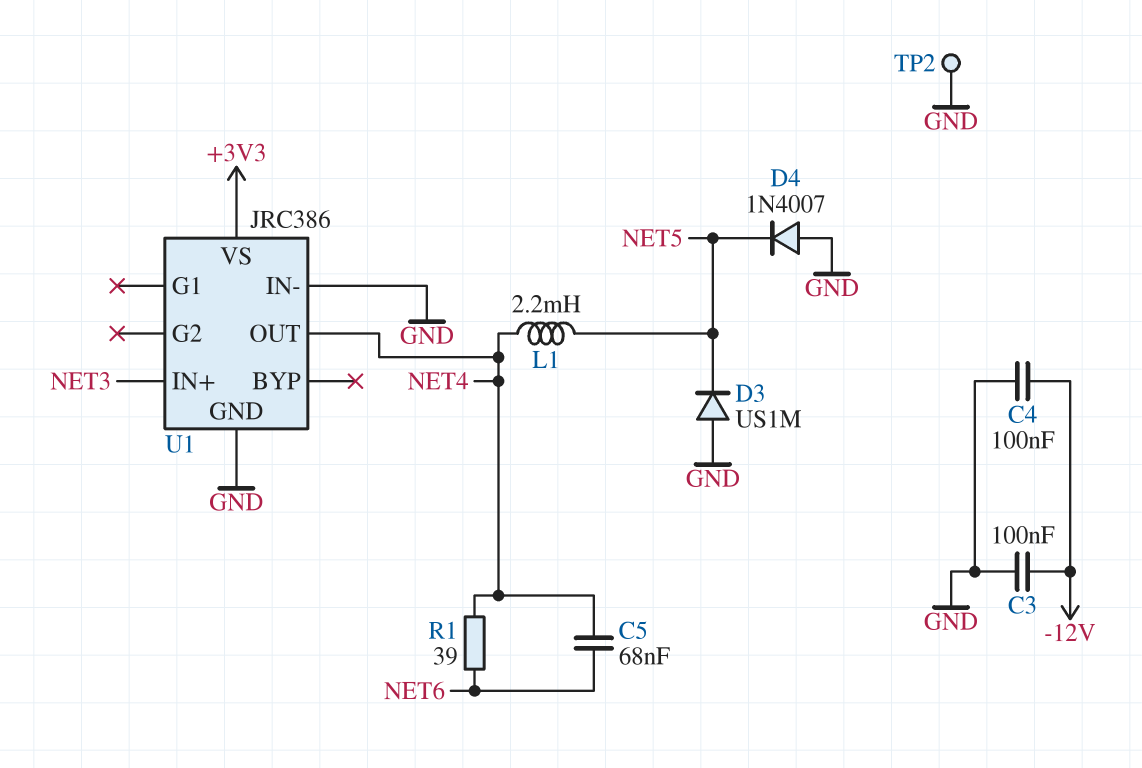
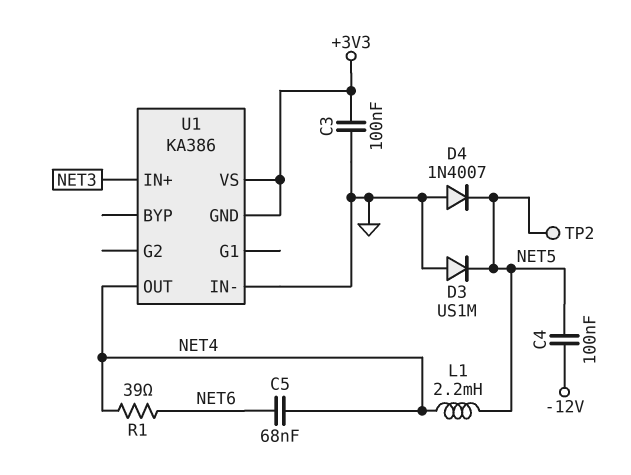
C3: 100nF (-12V, GND) -> 100nF (+3V3, GND)
C4: 100nF (-12V, GND) -> 100nF (-12V, NET5)
TP2: test point (GND) -> test point (NET5)
U1: JRC386 -> KA386
U1 pin GND: GND -> +3V3

